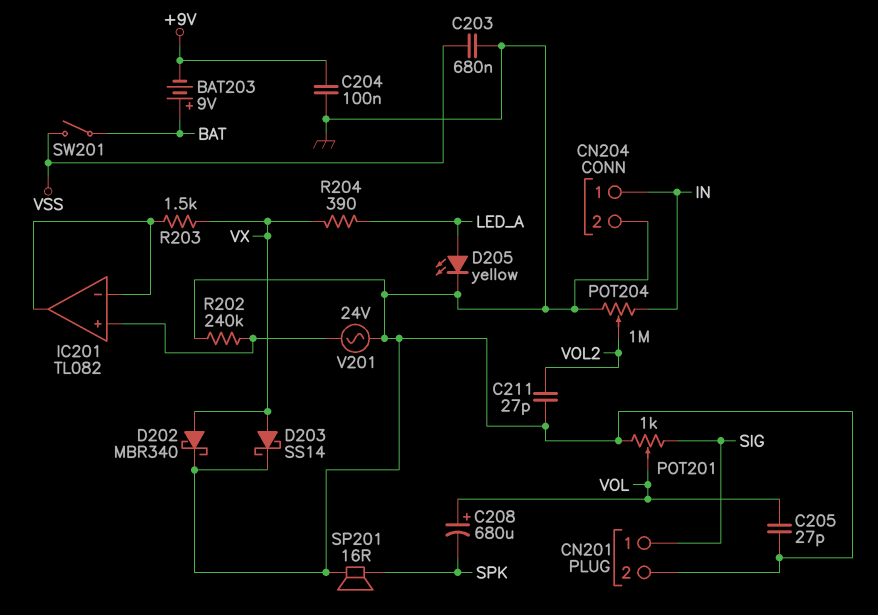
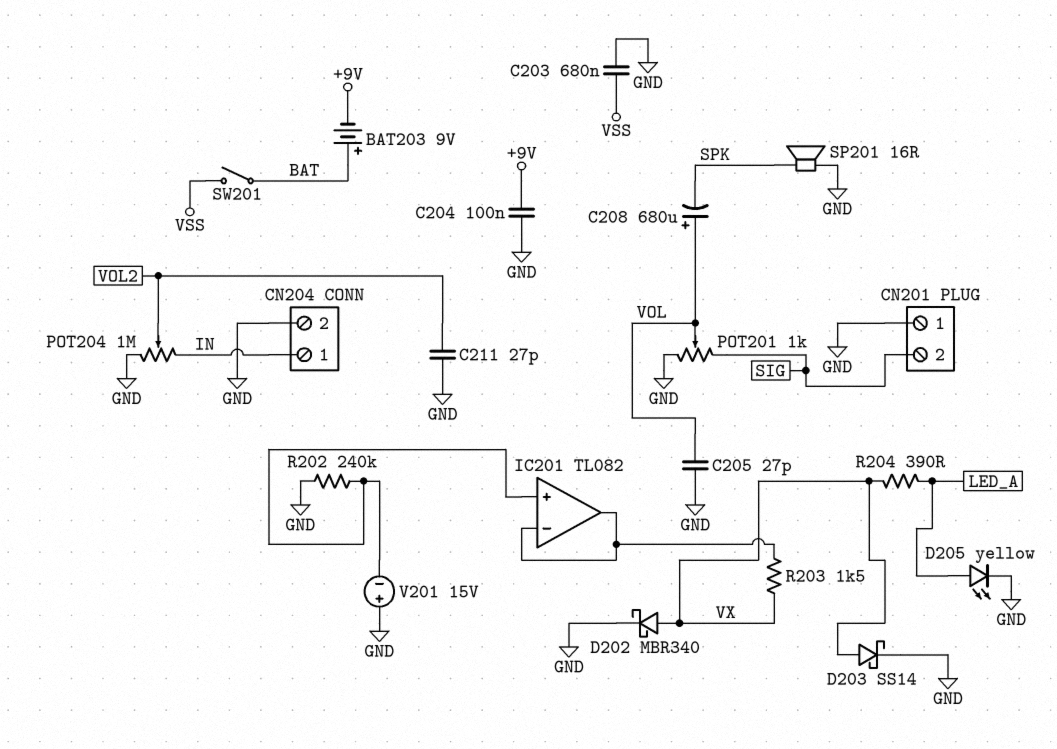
CN201 pin 1: SIG -> GND
CN201 pin 2: GND -> SIG
V201: AC 24V (GND, IC201/in+) -> 15V (plus GND, minus IC201/in+)

